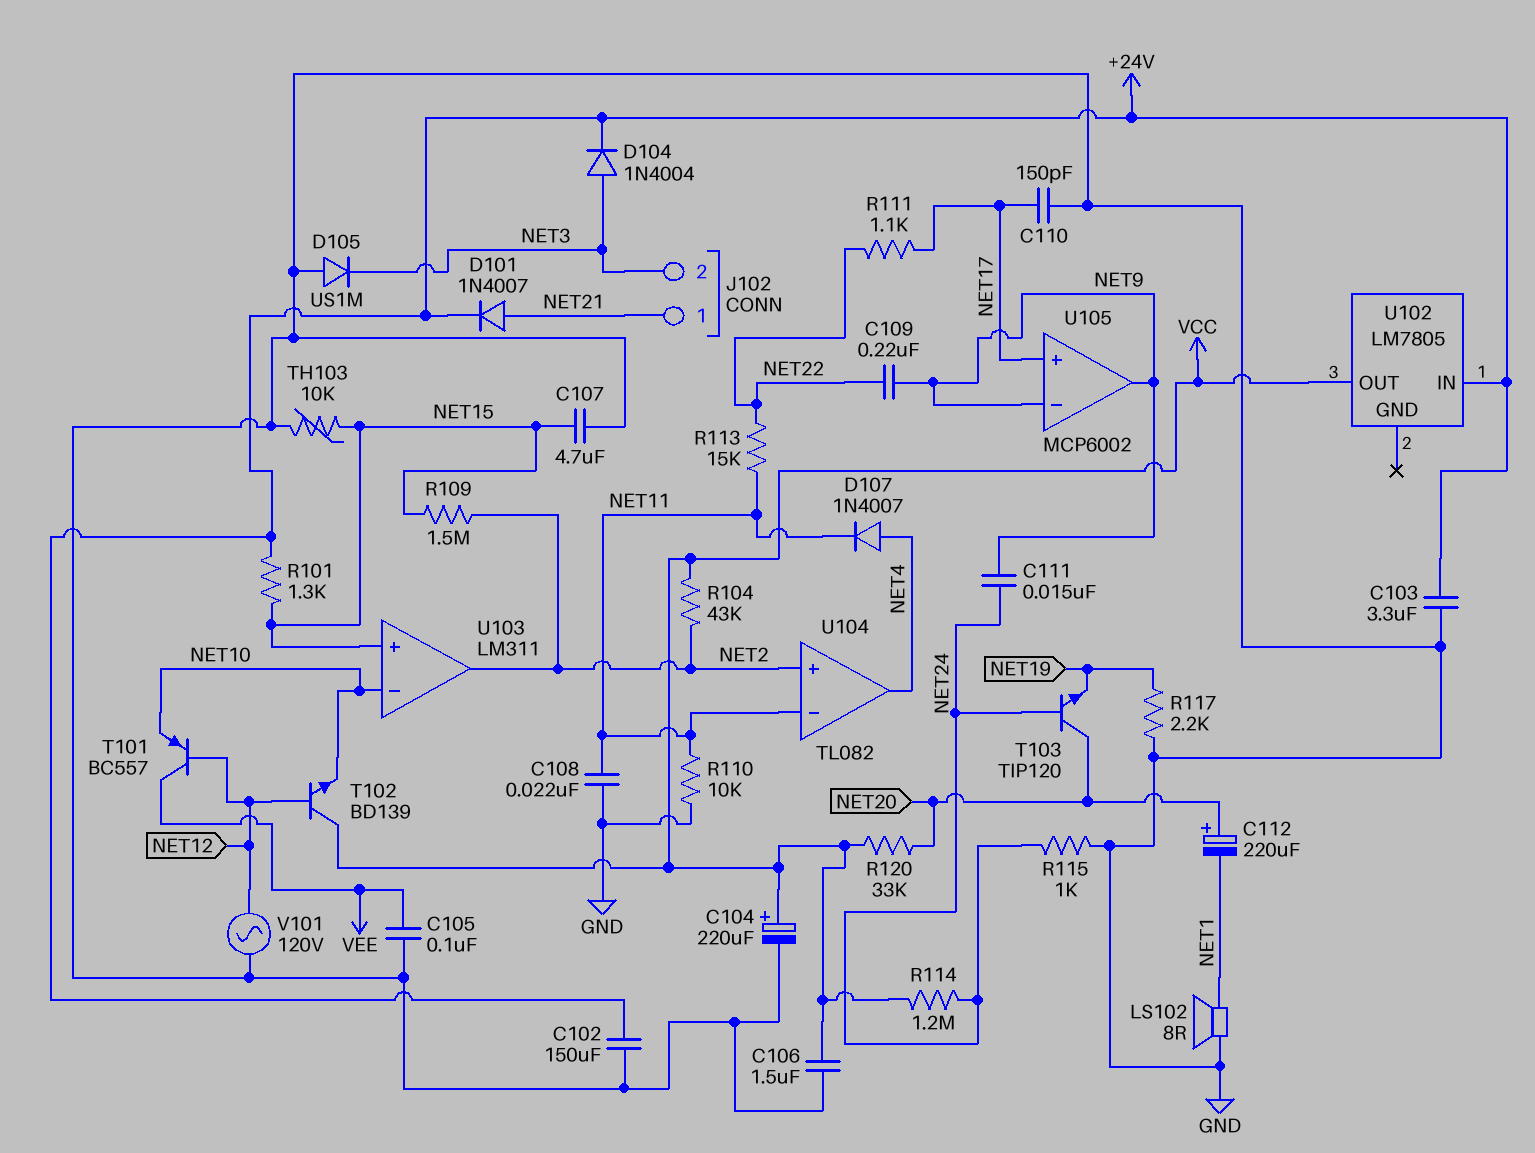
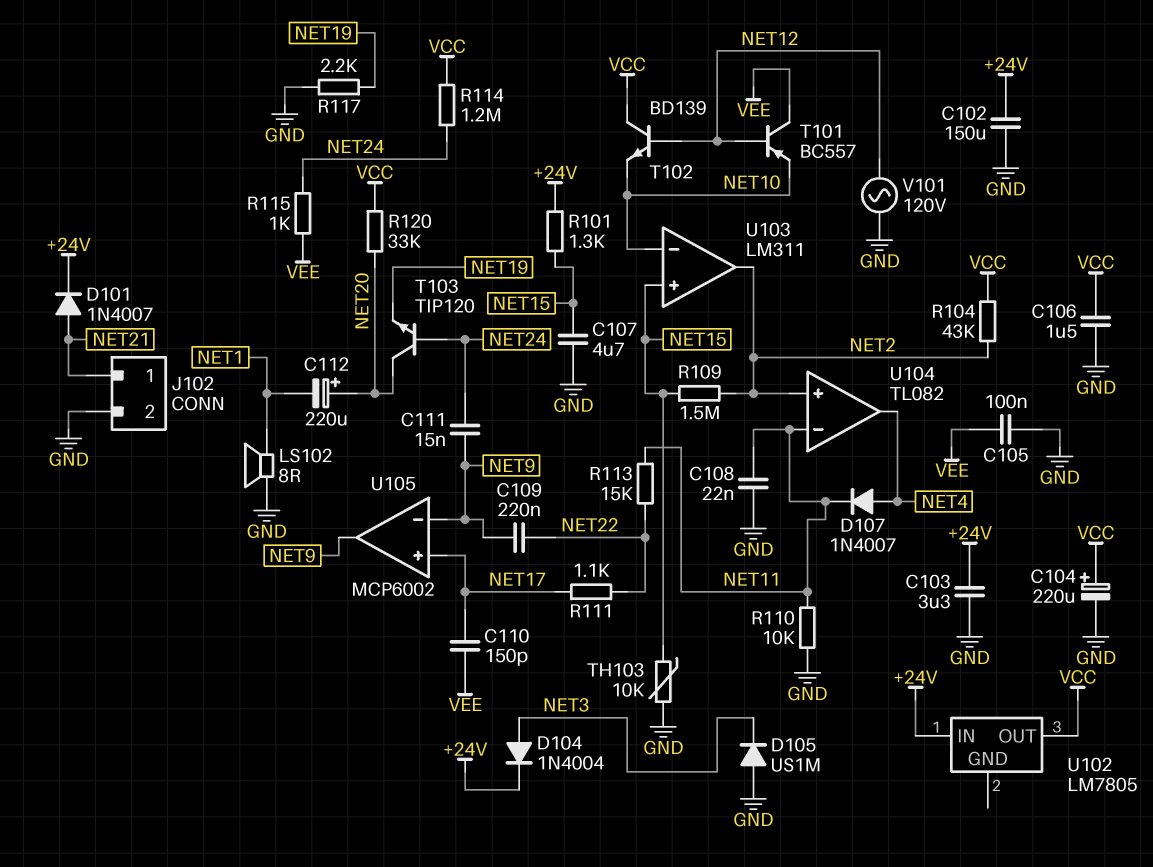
C110: 150pF (GND, NET17) -> 150pF (NET17, VEE)
J102 pin 2: NET3 -> GND
R115: 1k (GND, NET24) -> 1k (NET24, VEE)

